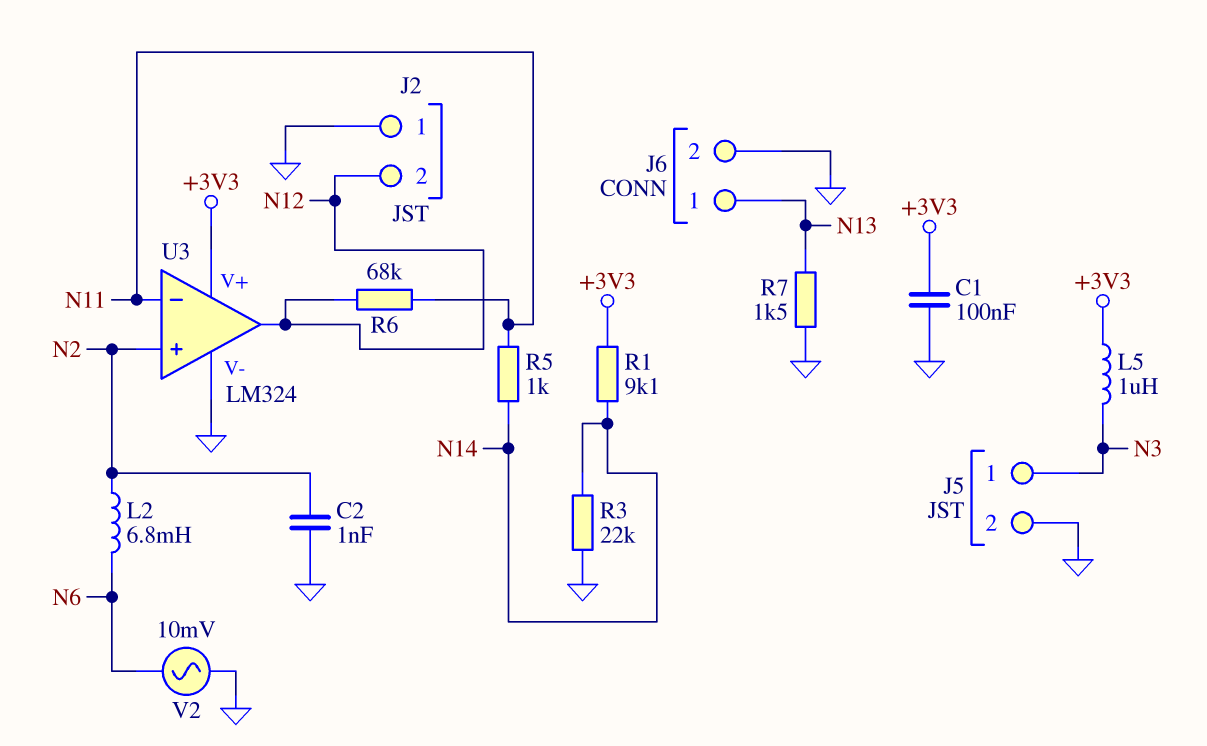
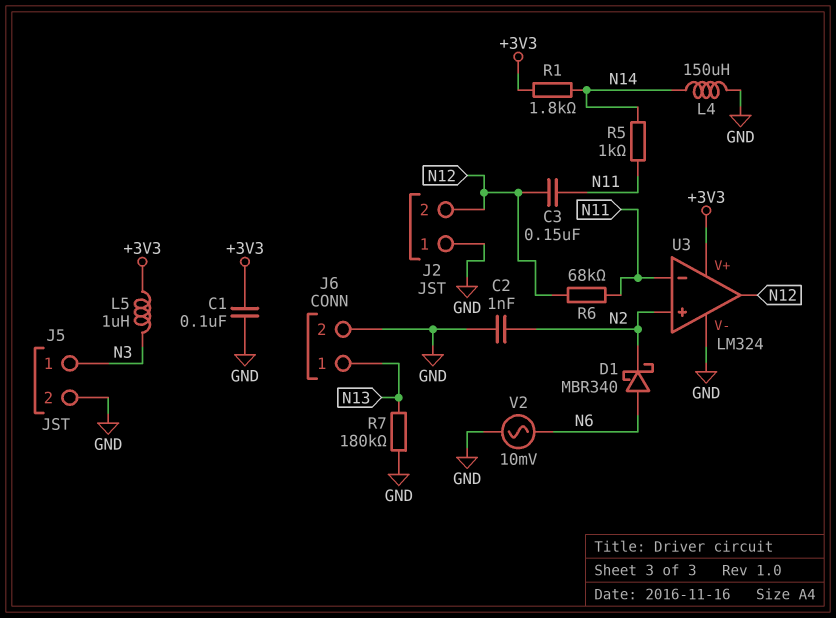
C3: none -> 150nF (N11, N12)
D1: none -> schottky MBR340 (A N6, K N2)
L2: 6.8mH (N2, N6) -> none
L4: none -> 150uH (GND, N14)
R1: 9.1k (+3V3, N14) -> 1.8k (+3V3, N14)
R3: 22k (GND, N14) -> none
R7: 1.5k (GND, N13) -> 180k (GND, N13)

